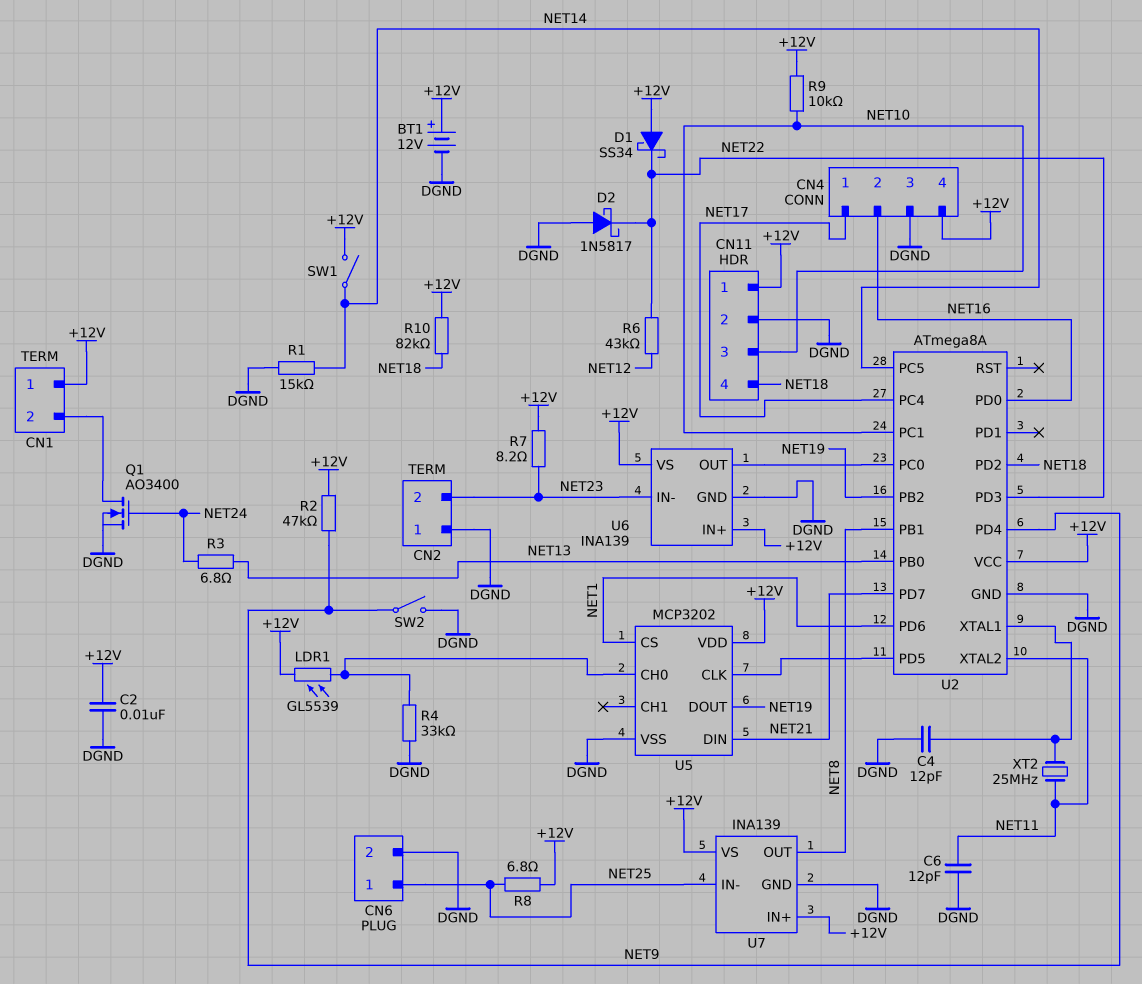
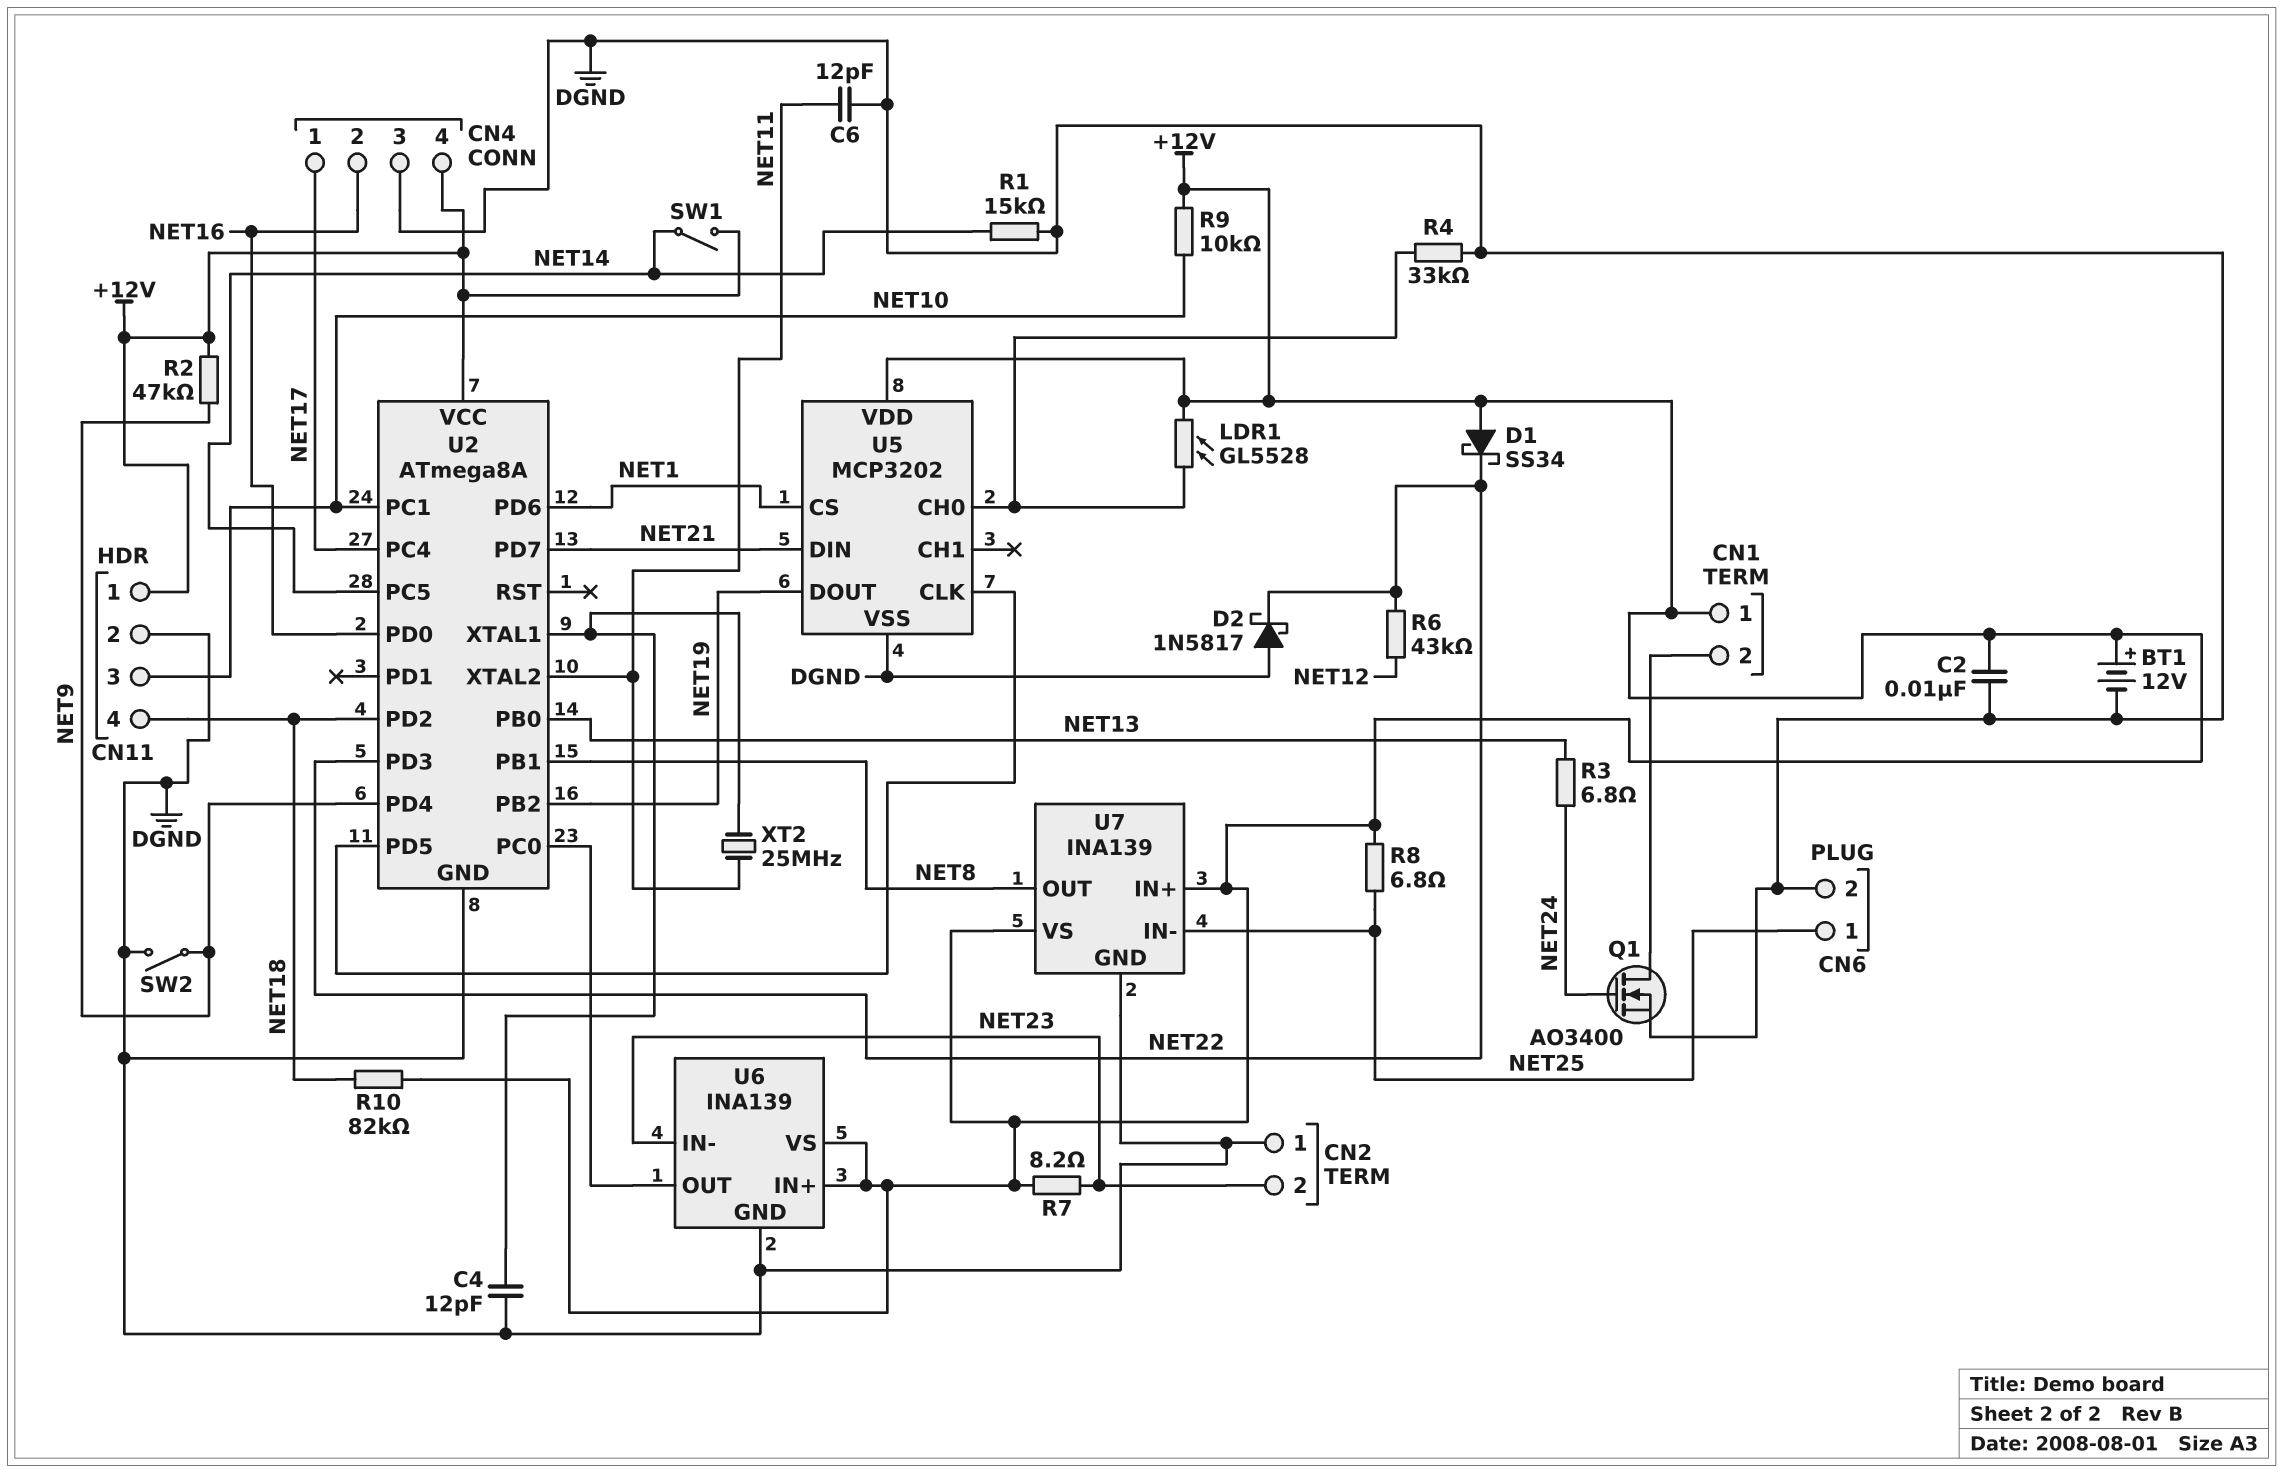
LDR1: GL5539 (+12V, U5/CH0) -> GL5528 (+12V, U5/CH0)

